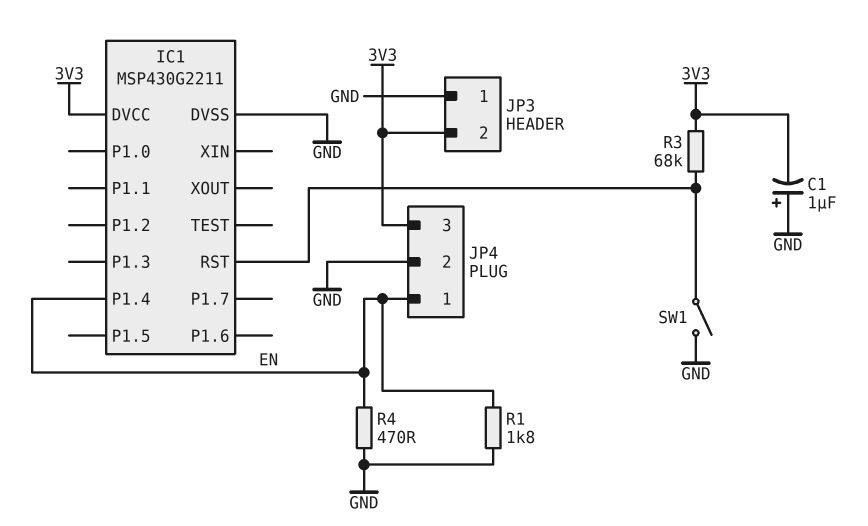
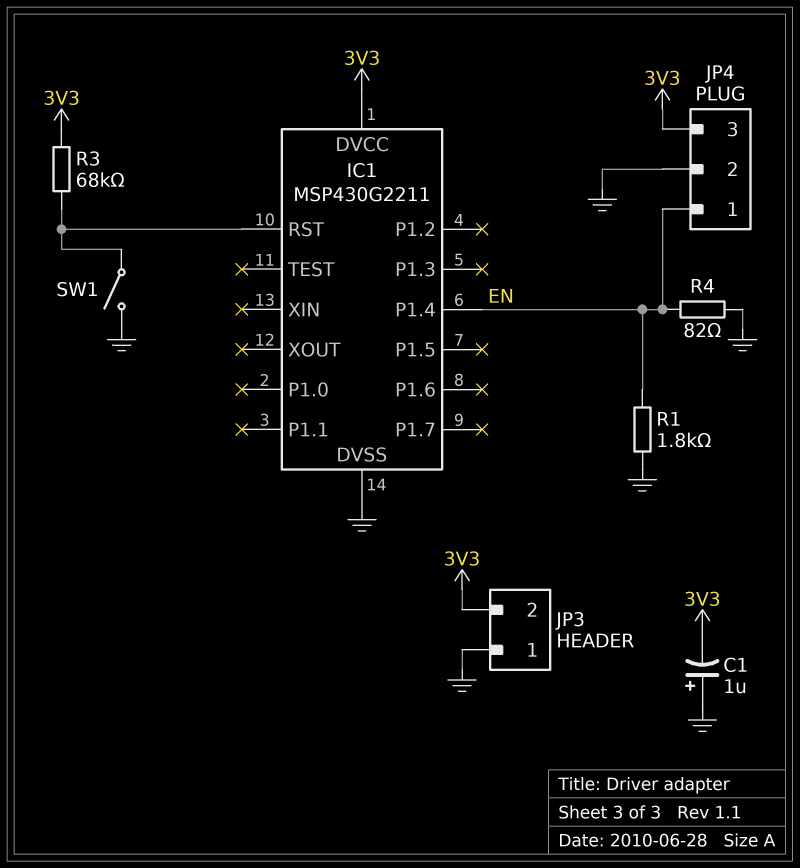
R4: 470 (EN, GND) -> 82 (EN, GND)

